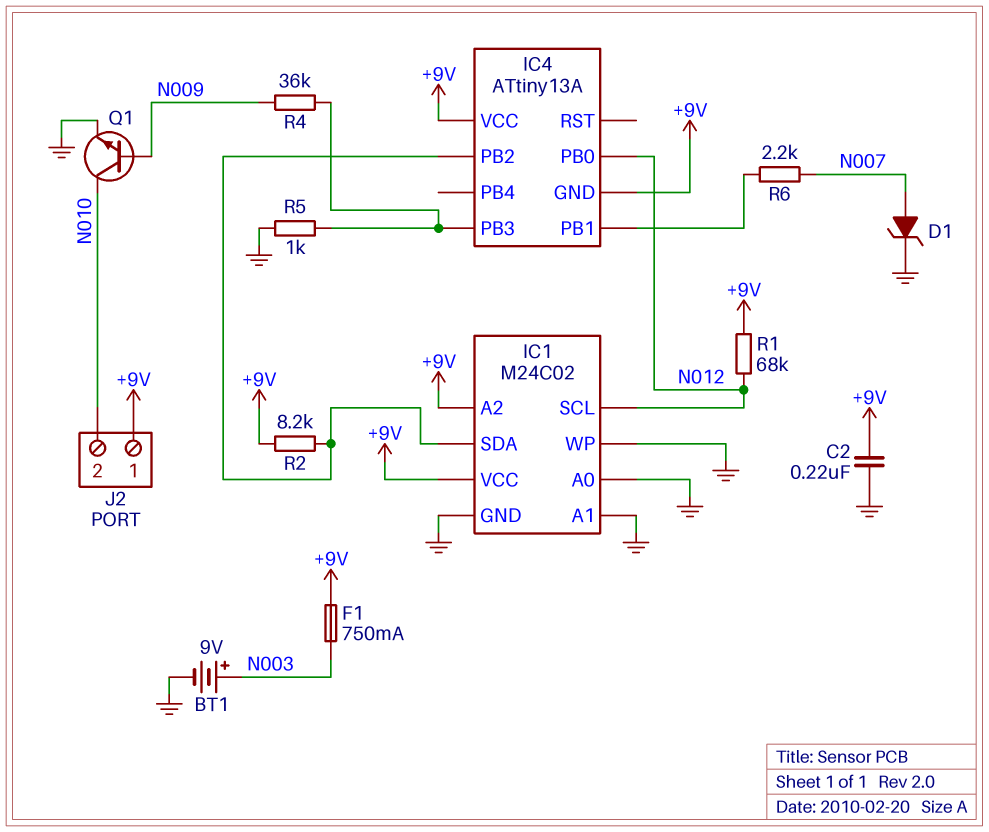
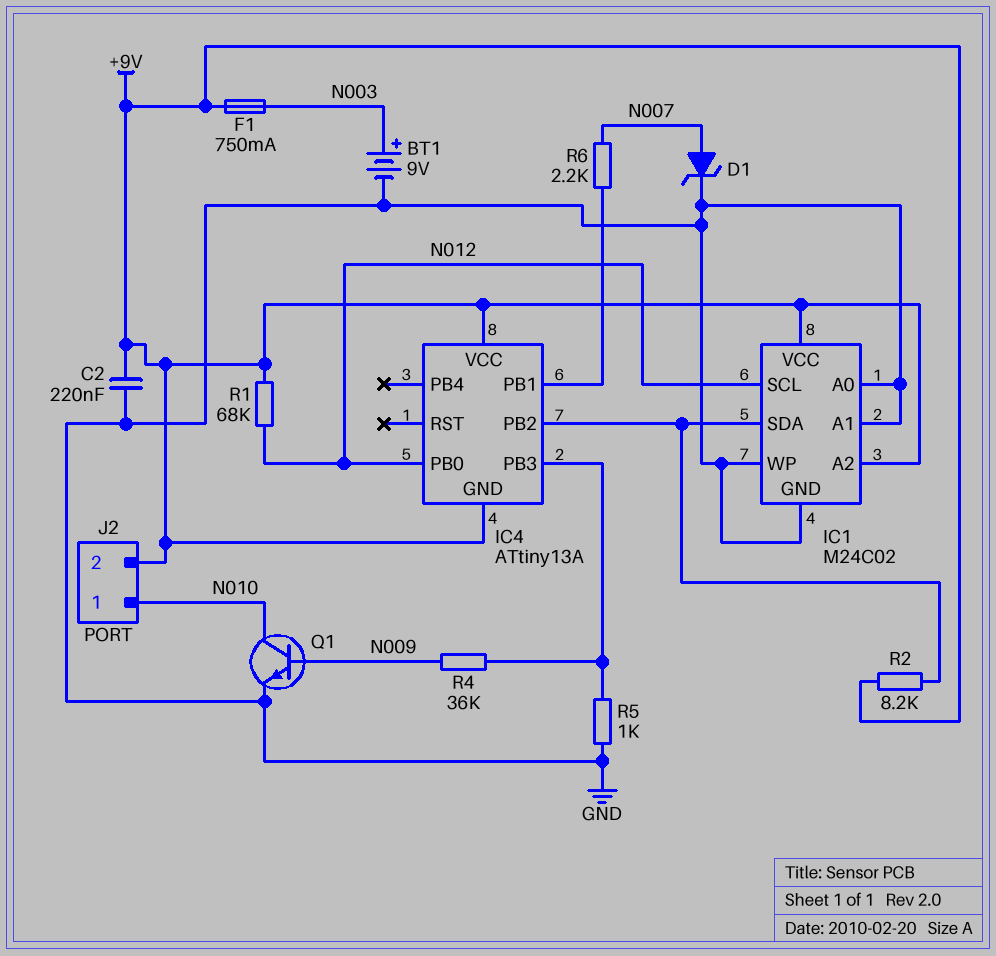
J2 pin 1: +9V -> N010
J2 pin 2: N010 -> +9V

